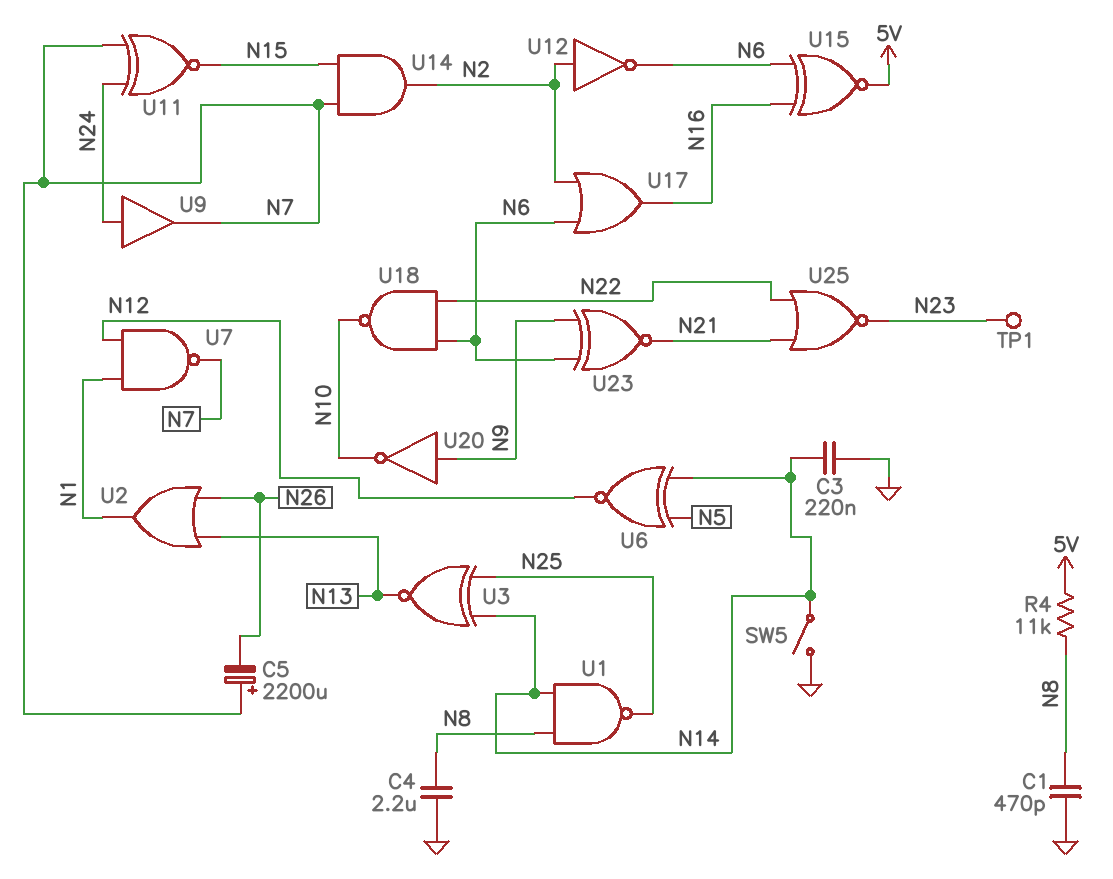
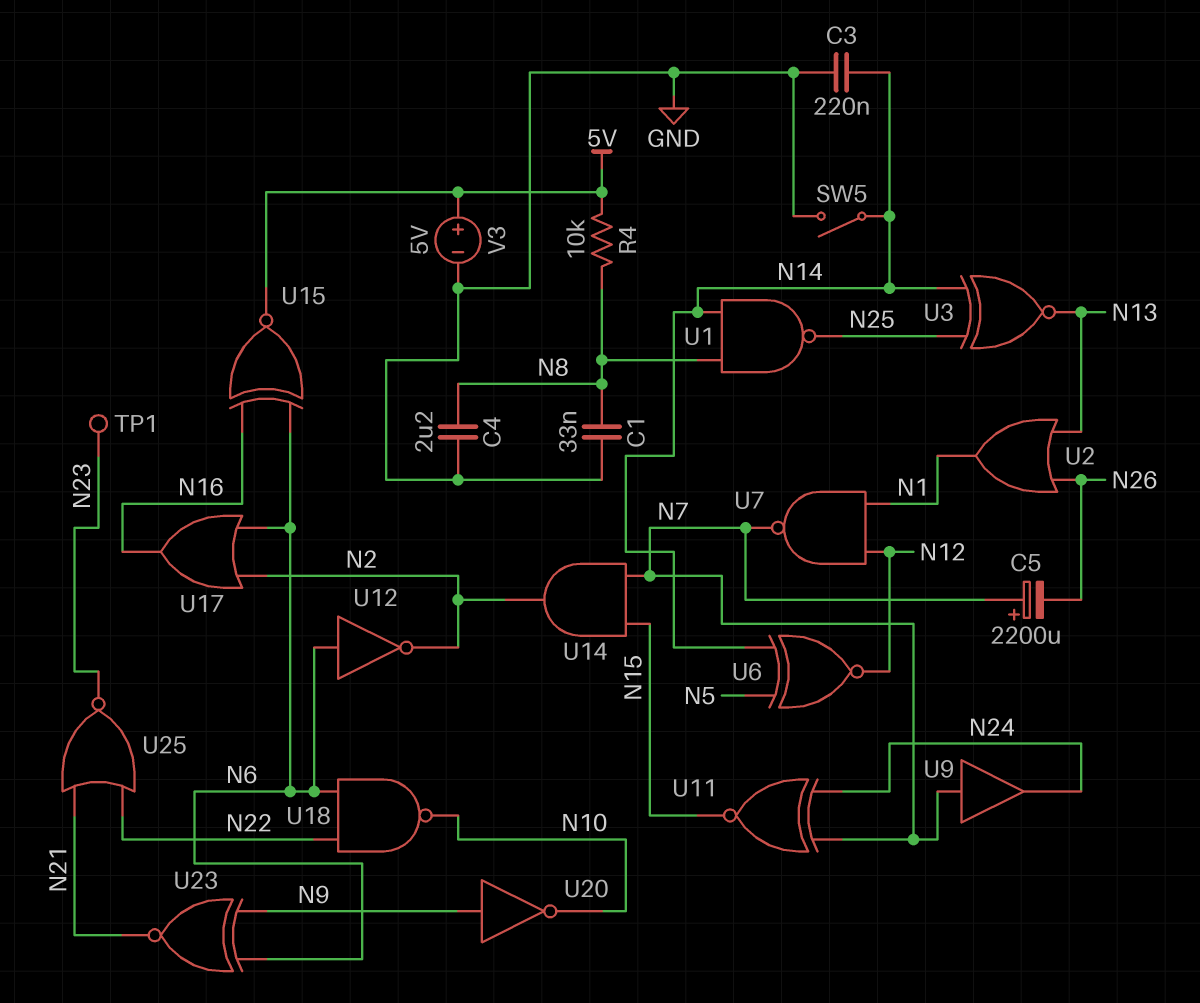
C1: 470pF (GND, N8) -> 33nF (GND, N8)
R4: 11k (5V, N8) -> 10k (5V, N8)
U9: buffer (in N24, out N7) -> buffer (in N7, out N24)
U12: NOT (in N2, out N6) -> NOT (in N6, out N2)
V3: none -> 5V (plus 5V, minus GND)

